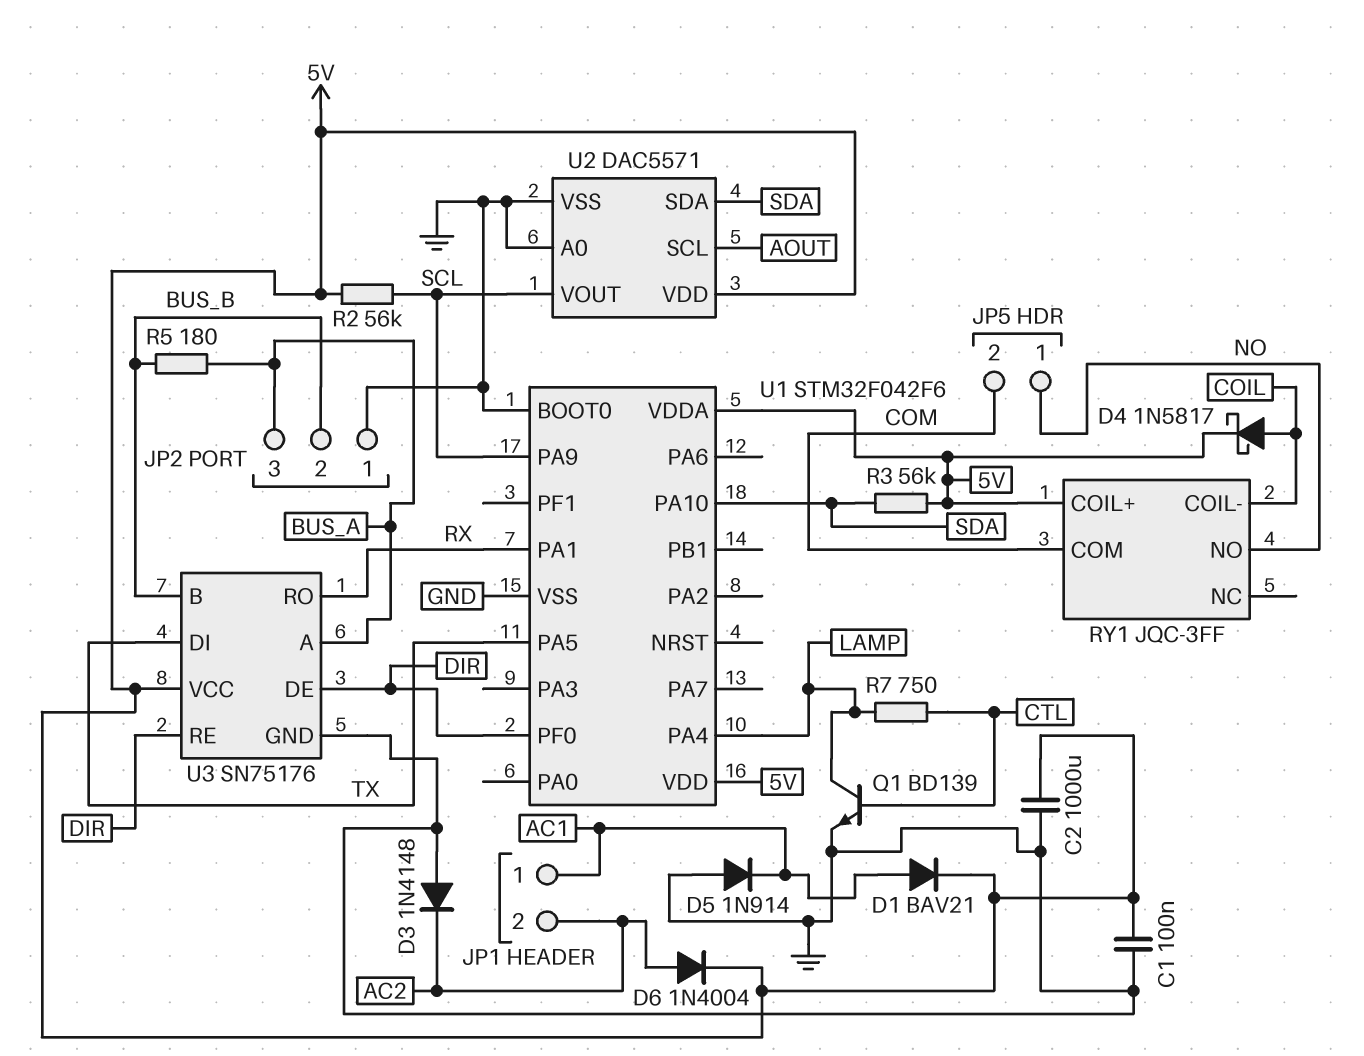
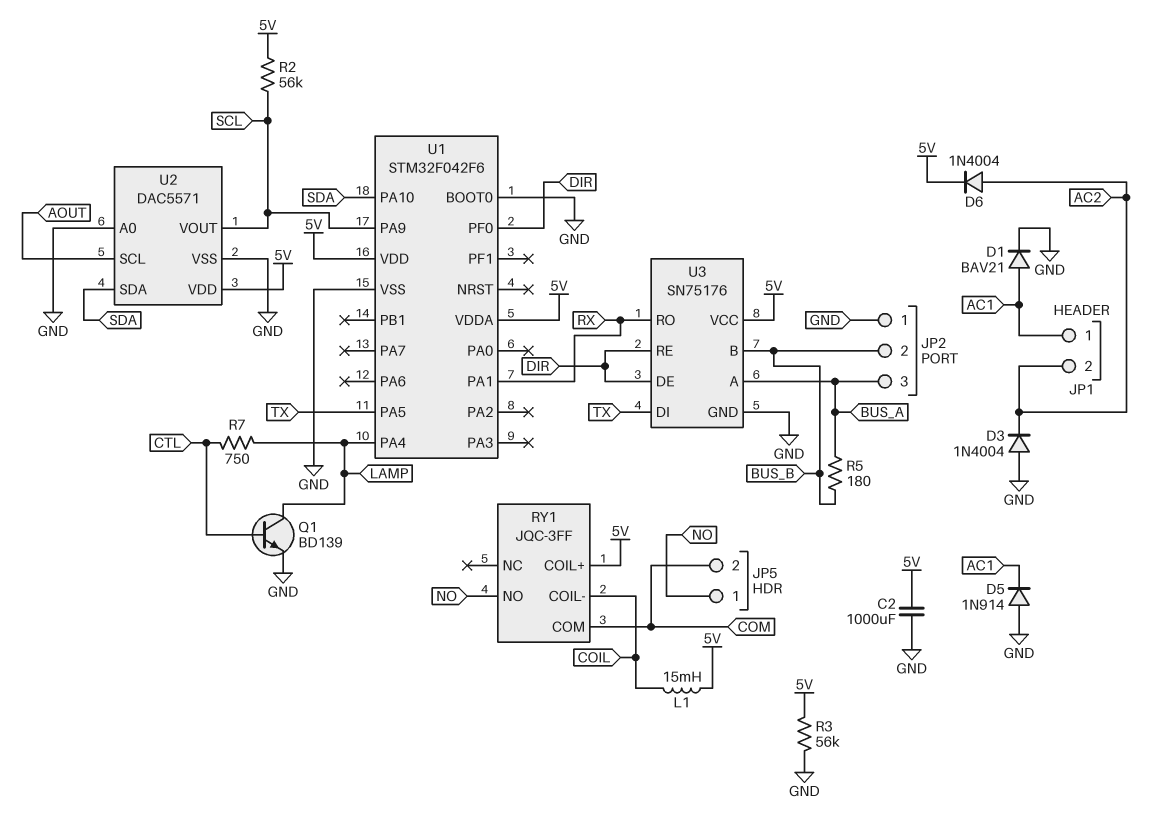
C1: 100nF (5V, GND) -> none
D1: diode BAV21 (A AC1, K 5V) -> diode BAV21 (A AC1, K GND)
D3: diode 1N4148 (A GND, K AC2) -> diode 1N4004 (A GND, K AC2)
D4: schottky 1N5817 (A COIL, K 5V) -> none
L1: none -> 15mH (5V, COIL)
R3: 56k (5V, SDA) -> 56k (5V, GND)

